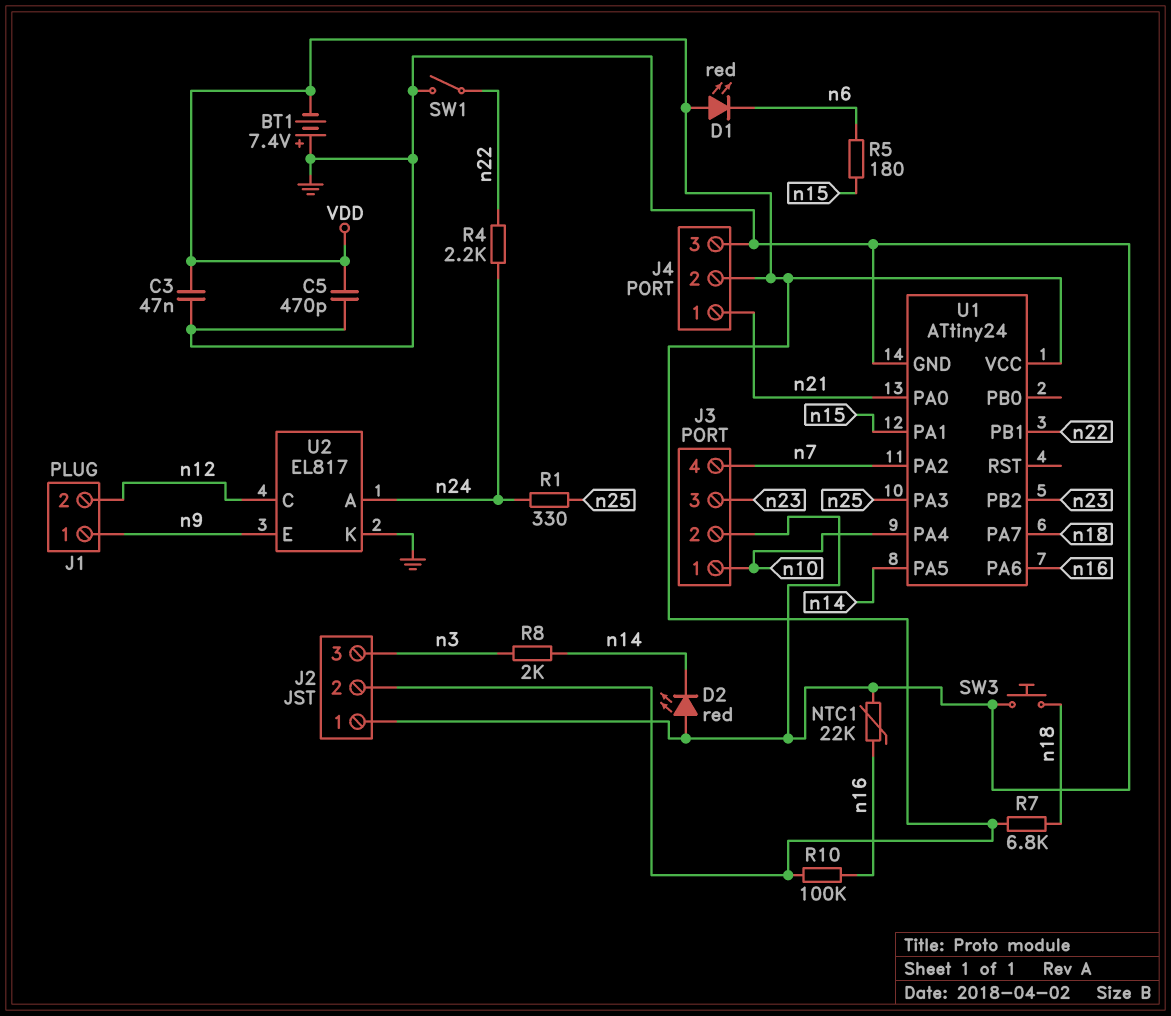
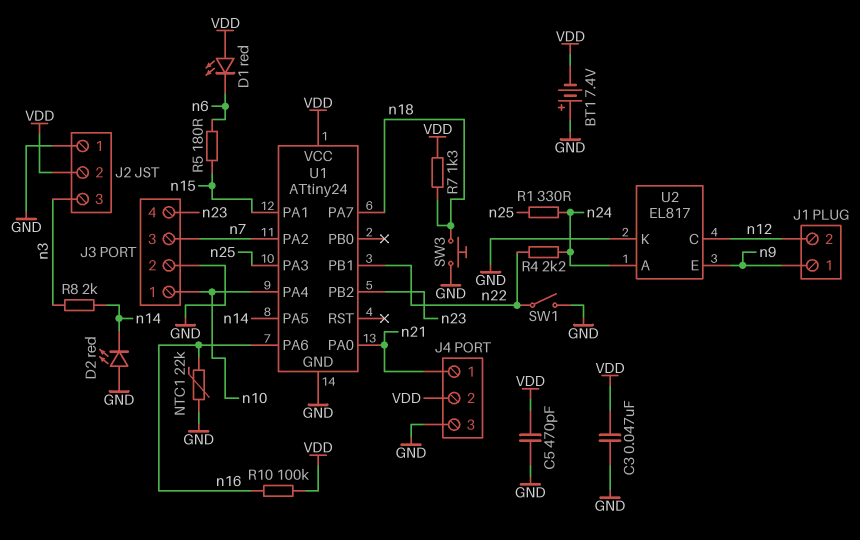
J3 pin 3: n23 -> n7
J3 pin 4: n7 -> n23
R7: 6.8k (VDD, n18) -> 1.3k (VDD, n18)

